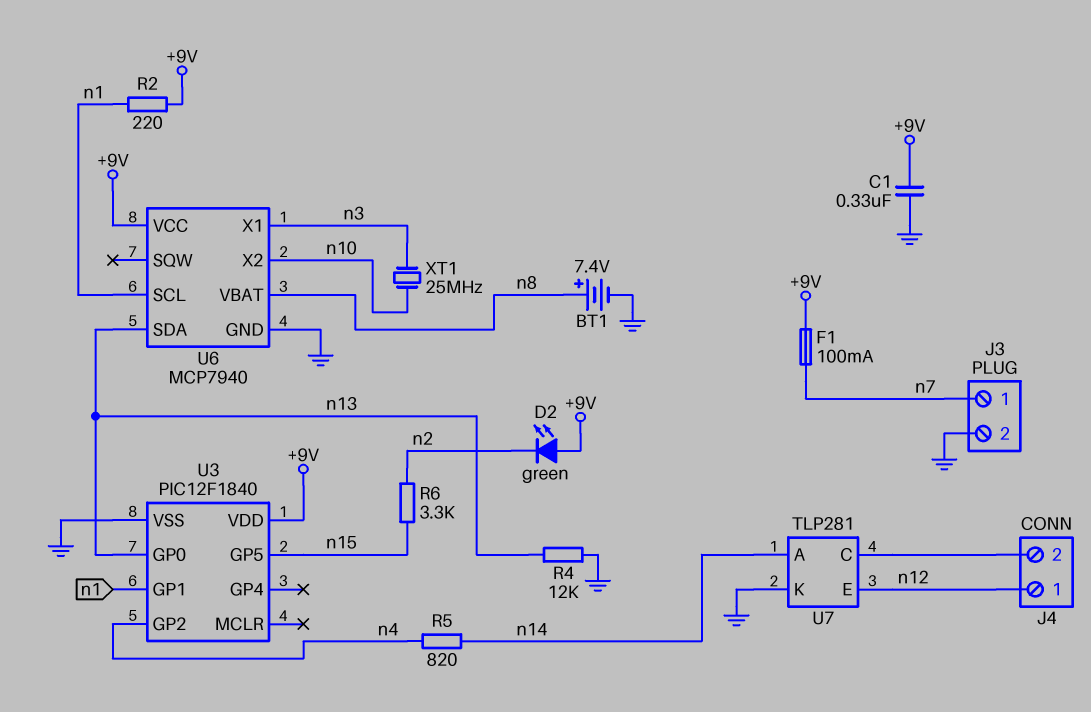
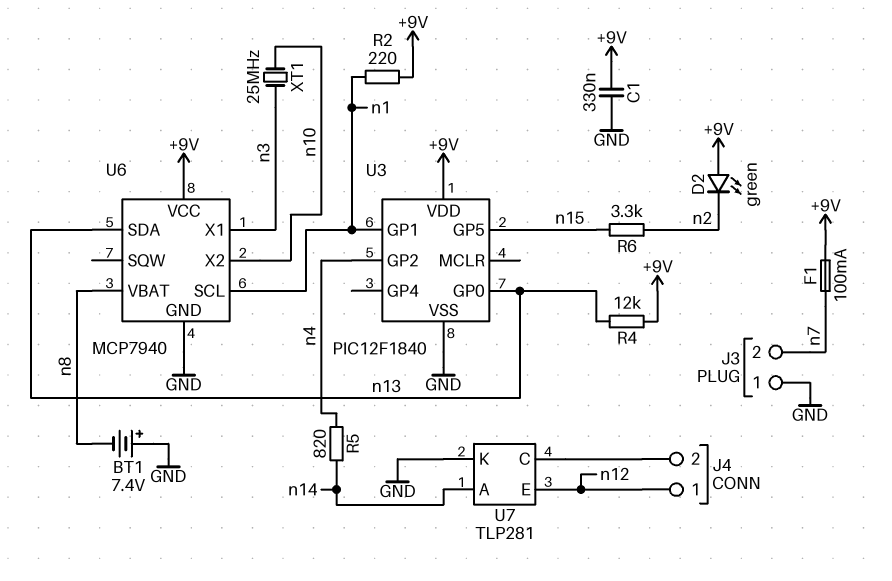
BT1: 7.4V (plus n8, minus GND) -> 7.4V (plus GND, minus n8)
J3 pin 1: n7 -> GND
J3 pin 2: GND -> n7
R4: 12k (GND, n13) -> 12k (+9V, n13)

